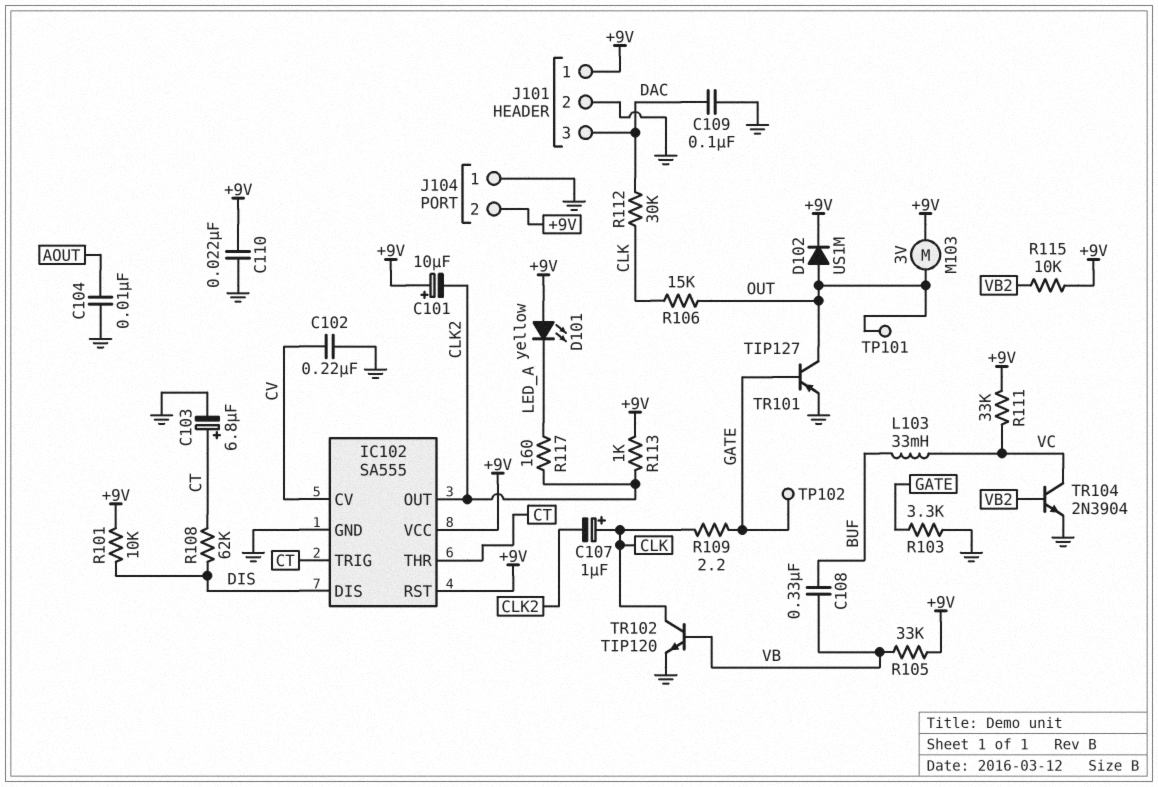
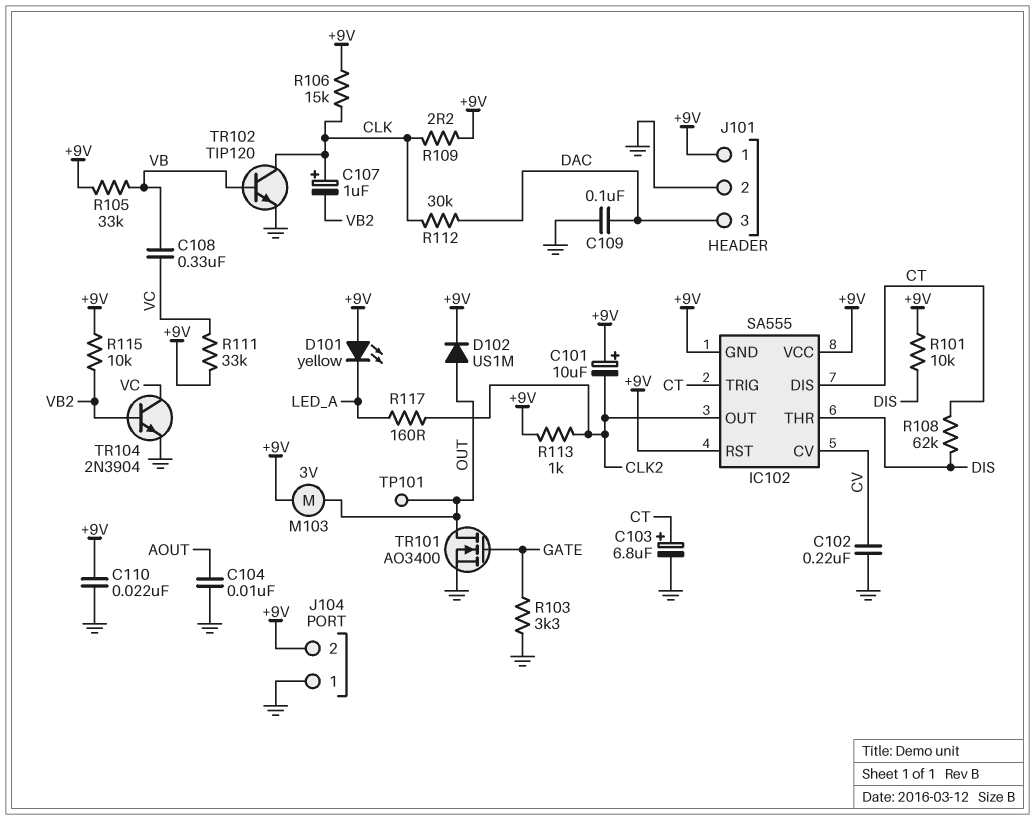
C107: 1uF (plus CLK, minus CLK2) -> 1uF (plus CLK, minus VB2)
C108: 330nF (BUF, VB) -> 330nF (VB, VC)
IC102 pin DIS: DIS -> CT
IC102 pin GND: GND -> +9V
IC102 pin THR: CT -> DIS
L103: 33mH (BUF, VC) -> none
R106: 15k (CLK, OUT) -> 15k (+9V, CLK)
R109: 2.2 (CLK, GATE) -> 2.2 (+9V, CLK)
TP102: test point (GATE) -> none
TR101: PNP TIP127 (B GATE, C OUT, E GND) -> NMOS AO3400 (G GATE, D OUT, S GND)

